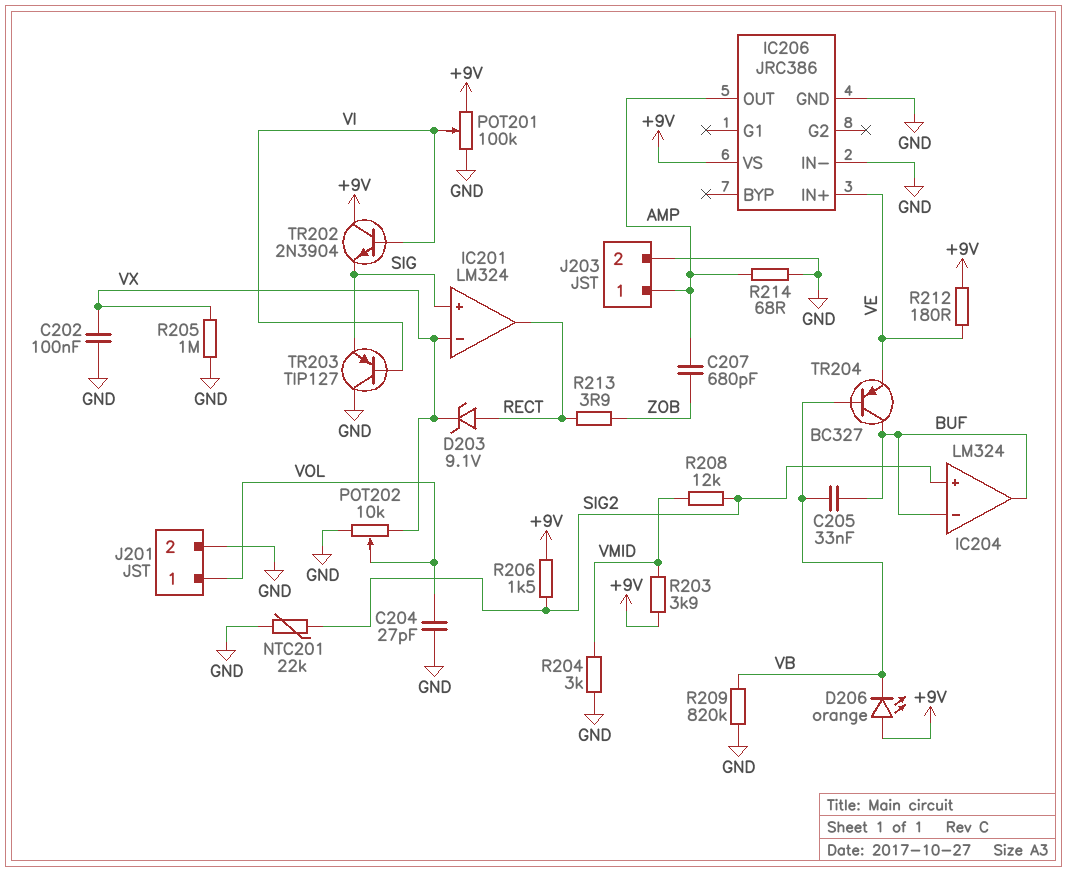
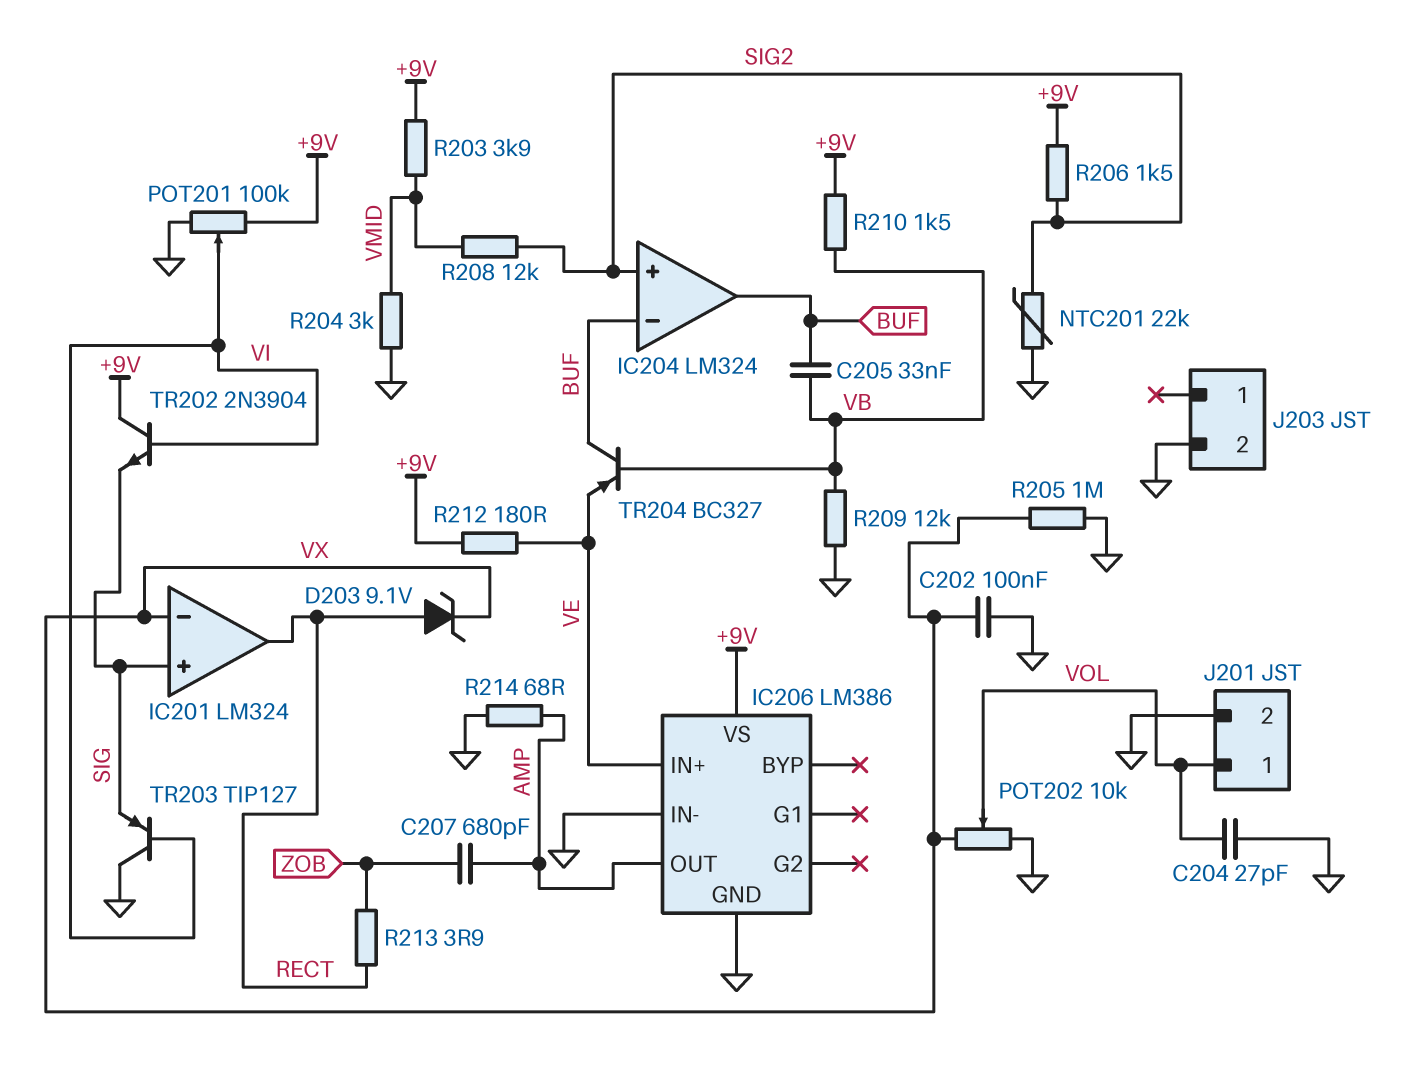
D206: LED orange (A +9V, K VB) -> none
IC206: JRC386 -> LM386
J203 pin 1: AMP -> none
R209: 820k (GND, VB) -> 12k (GND, VB)
R210: none -> 1.5k (+9V, VB)

